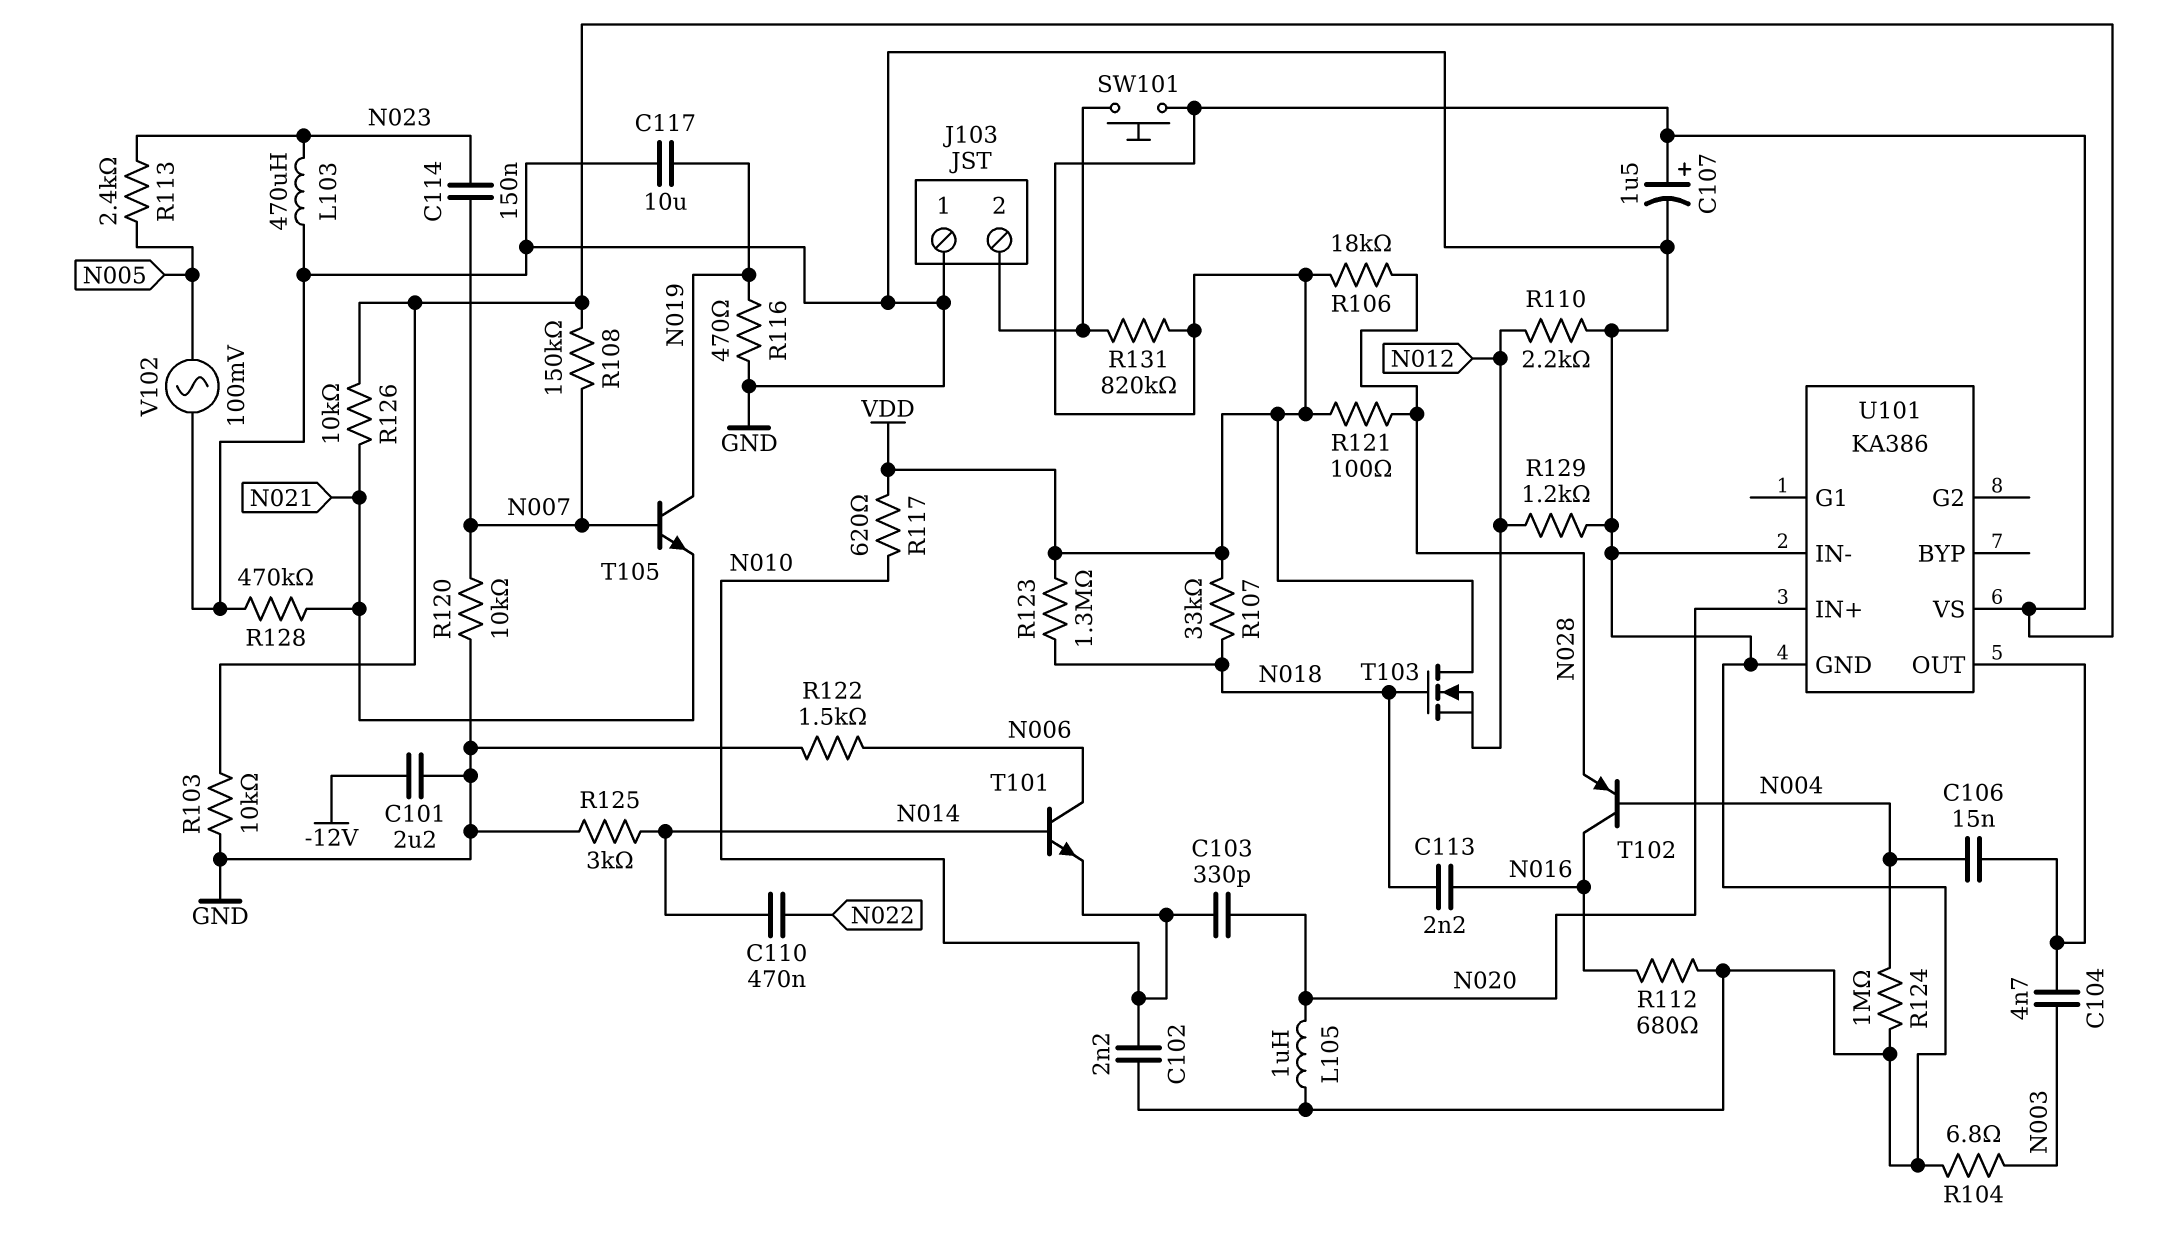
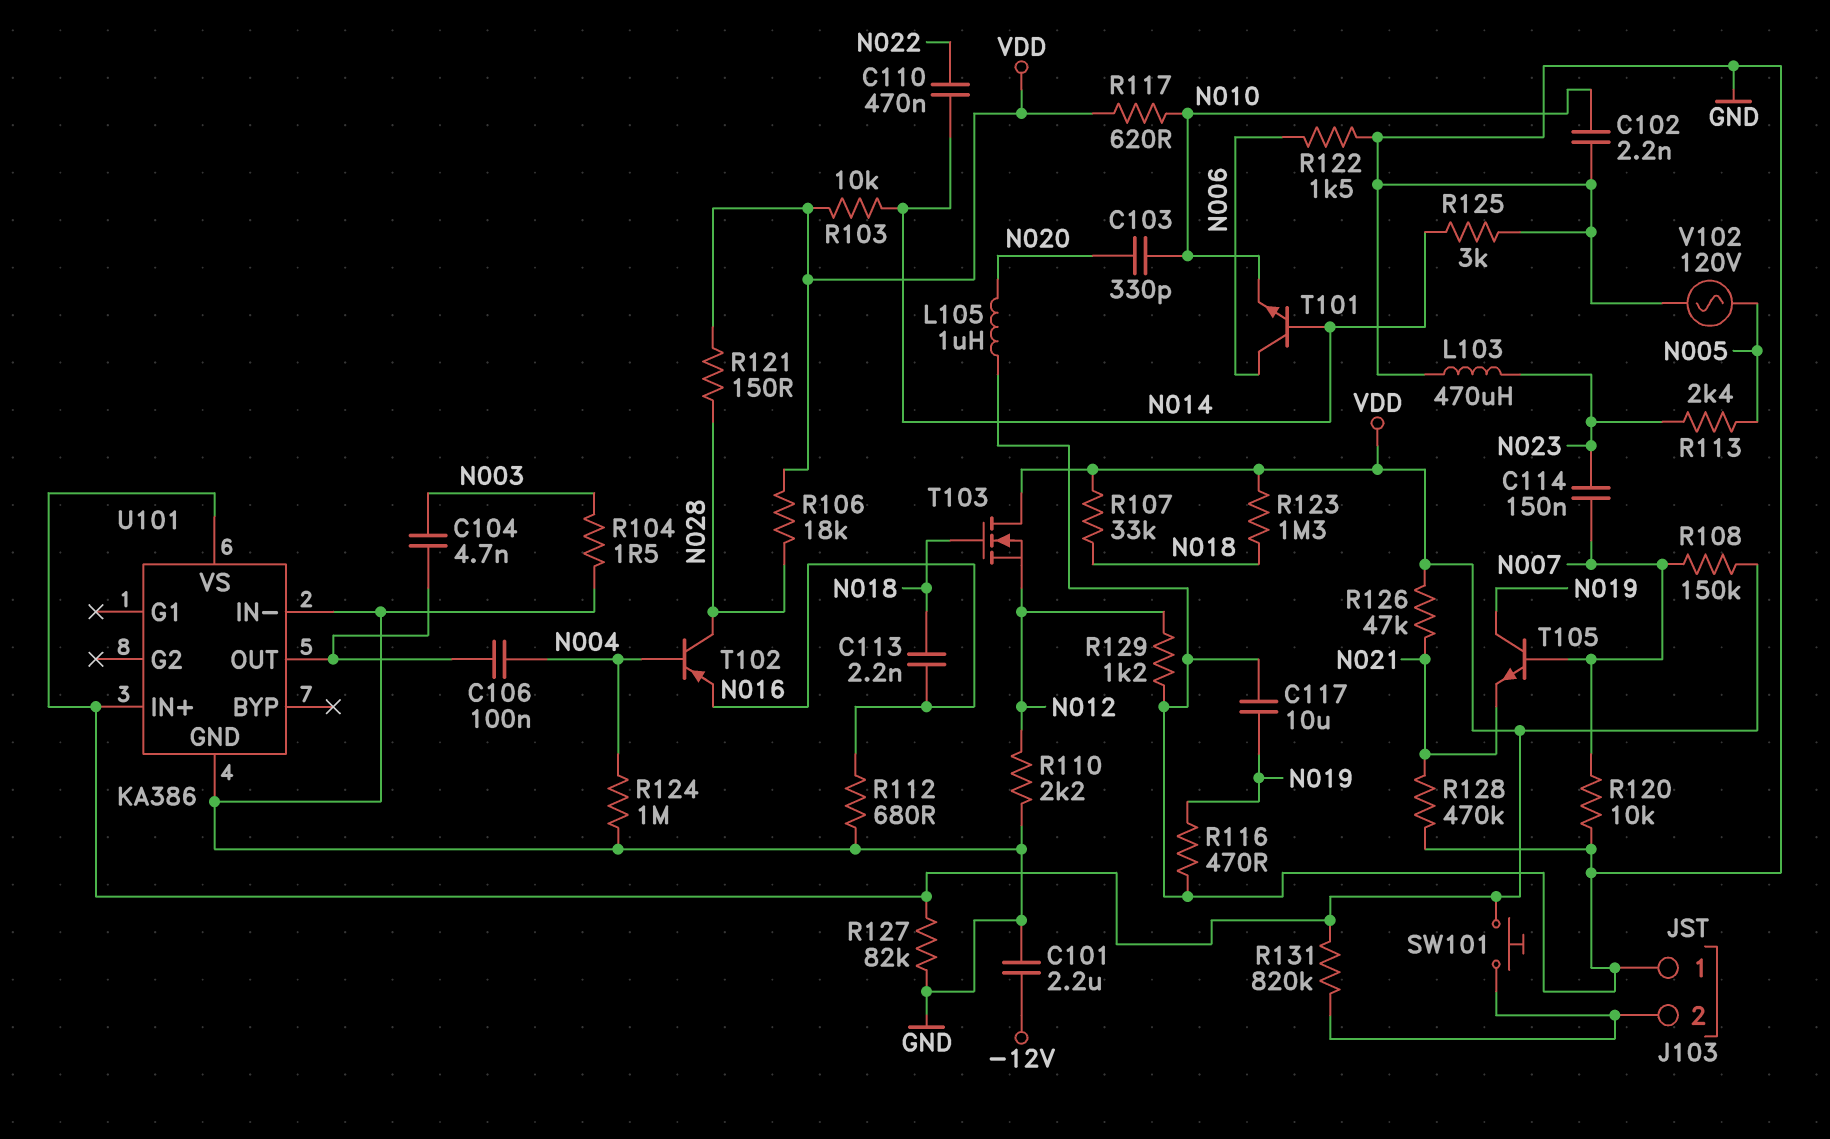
C106: 15nF (N004, U101/OUT) -> 100nF (N004, U101/OUT)
C107: 1.5uF (plus VDD, minus GND) -> none
R103: 10k (GND, VDD) -> 10k (N014, VDD)
R104: 6.8 (GND, N003) -> 1.5 (GND, N003)
R121: 100 (N028, VDD) -> 150 (N028, VDD)
R126: 10k (N021, VDD) -> 47k (N021, VDD)
R127: none -> 82k (GND, VDD)
T102: PNP (B N004, C N016, E N028) -> PNP (B N004, C N028, E N016)
U101 pin IN+: N020 -> VDD
V102: AC 100mV (GND, N005) -> AC 120V (GND, N005)

